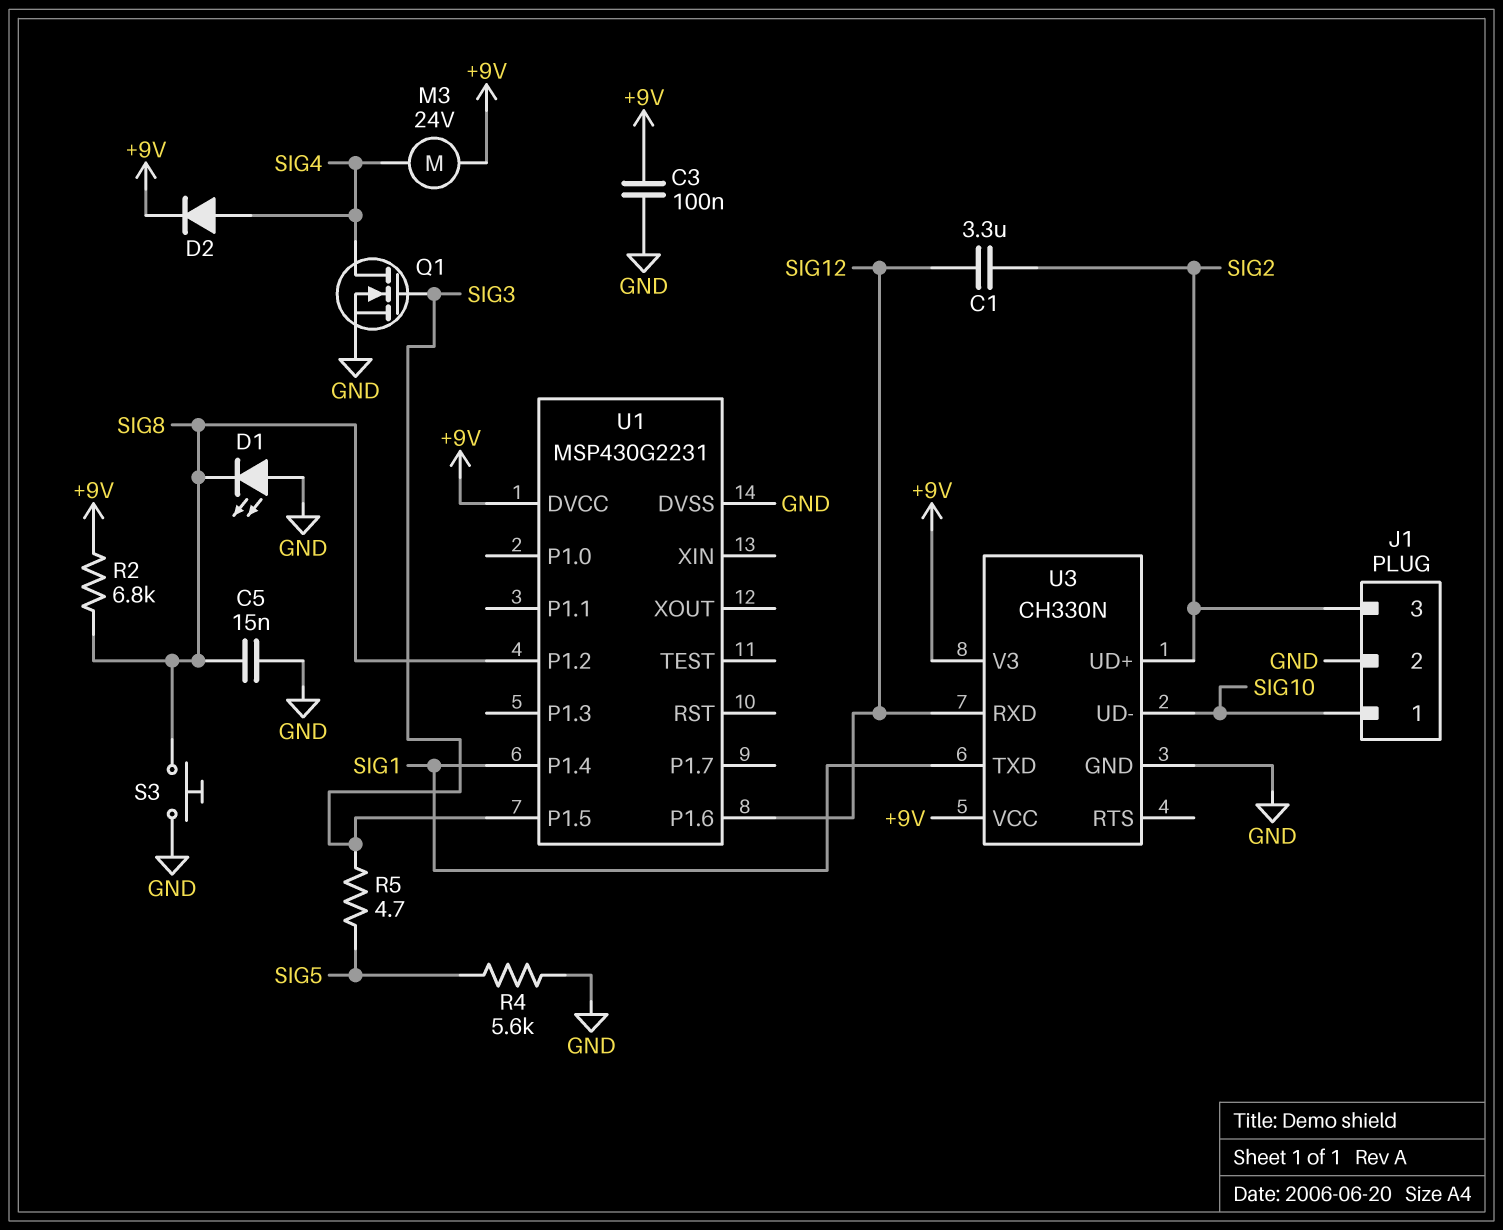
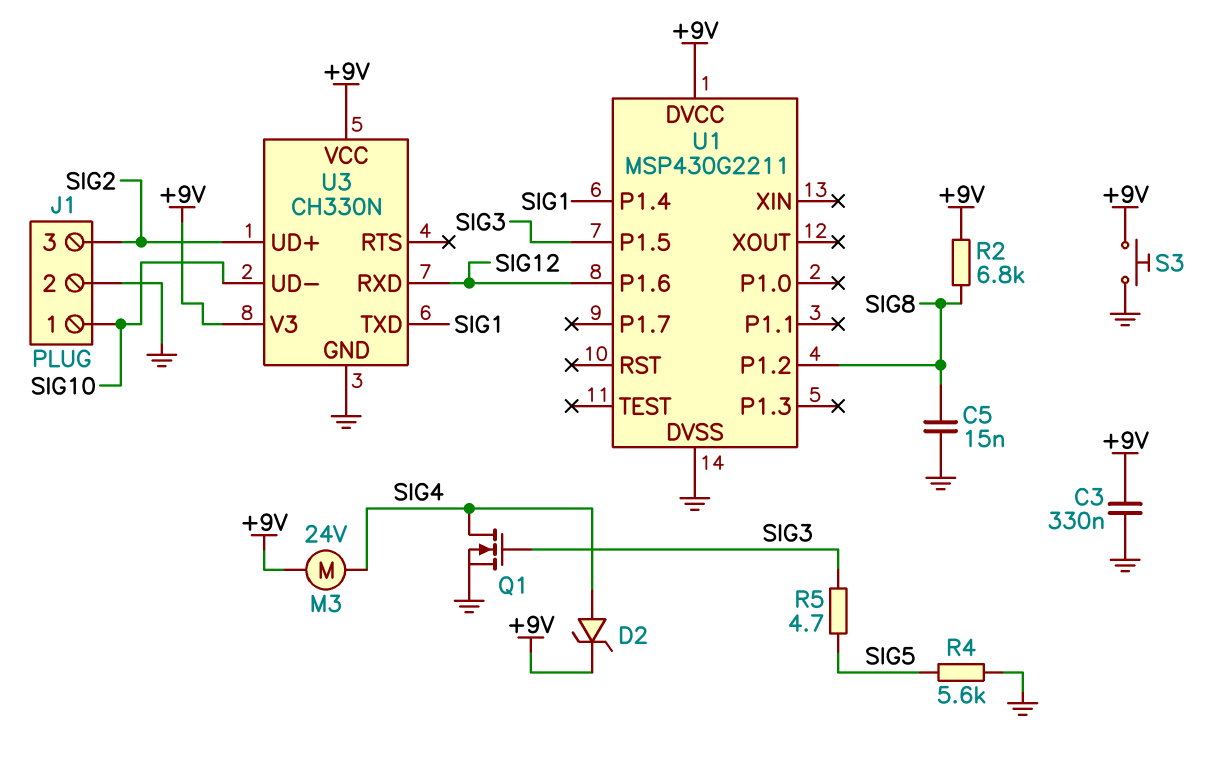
C1: 3.3uF (SIG2, SIG12) -> none
C3: 100nF (+9V, GND) -> 330nF (+9V, GND)
D1: LED (A GND, K SIG8) -> none
D2: diode (A SIG4, K +9V) -> zener (A SIG4, K +9V)
S3: button (GND, SIG8) -> button (+9V, GND)
U1: MSP430G2231 -> MSP430G2211

